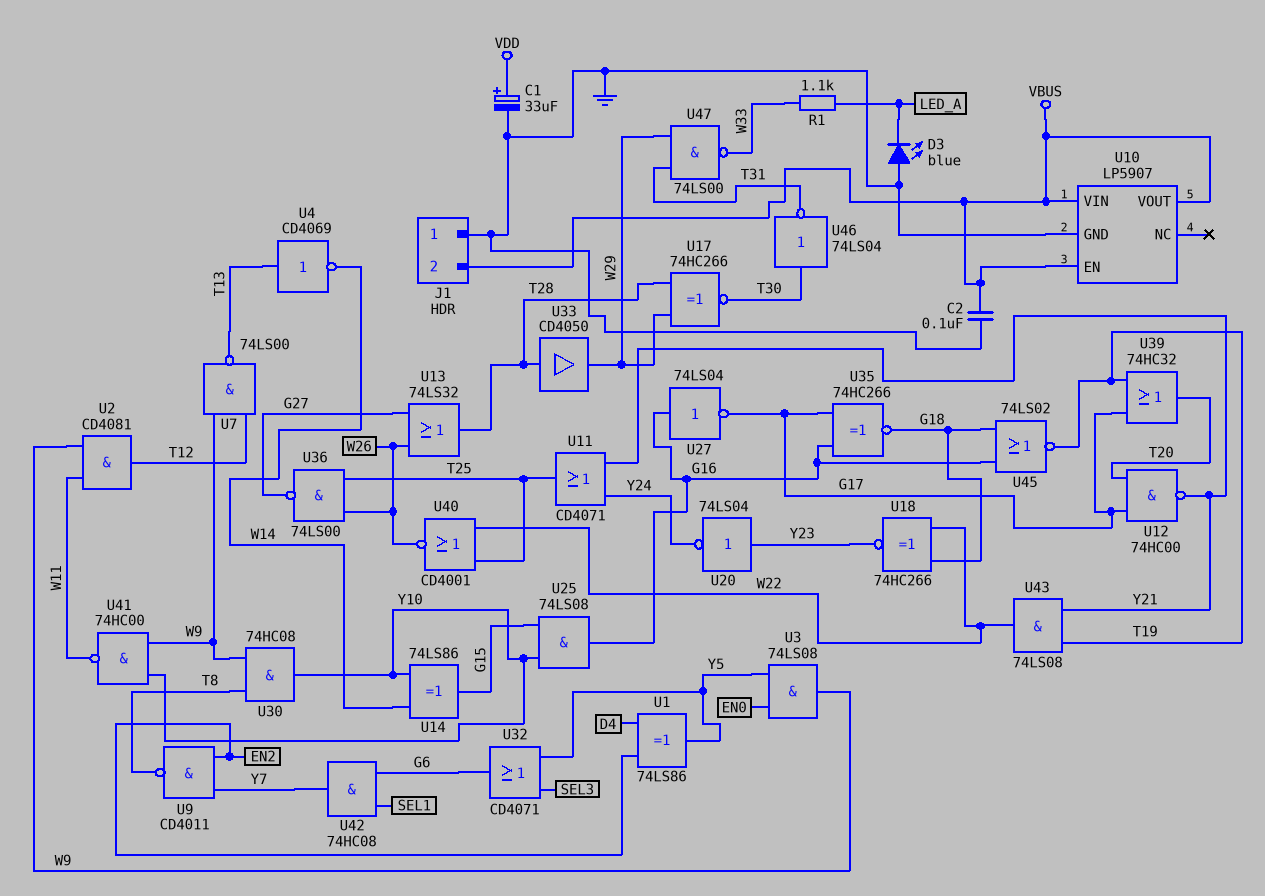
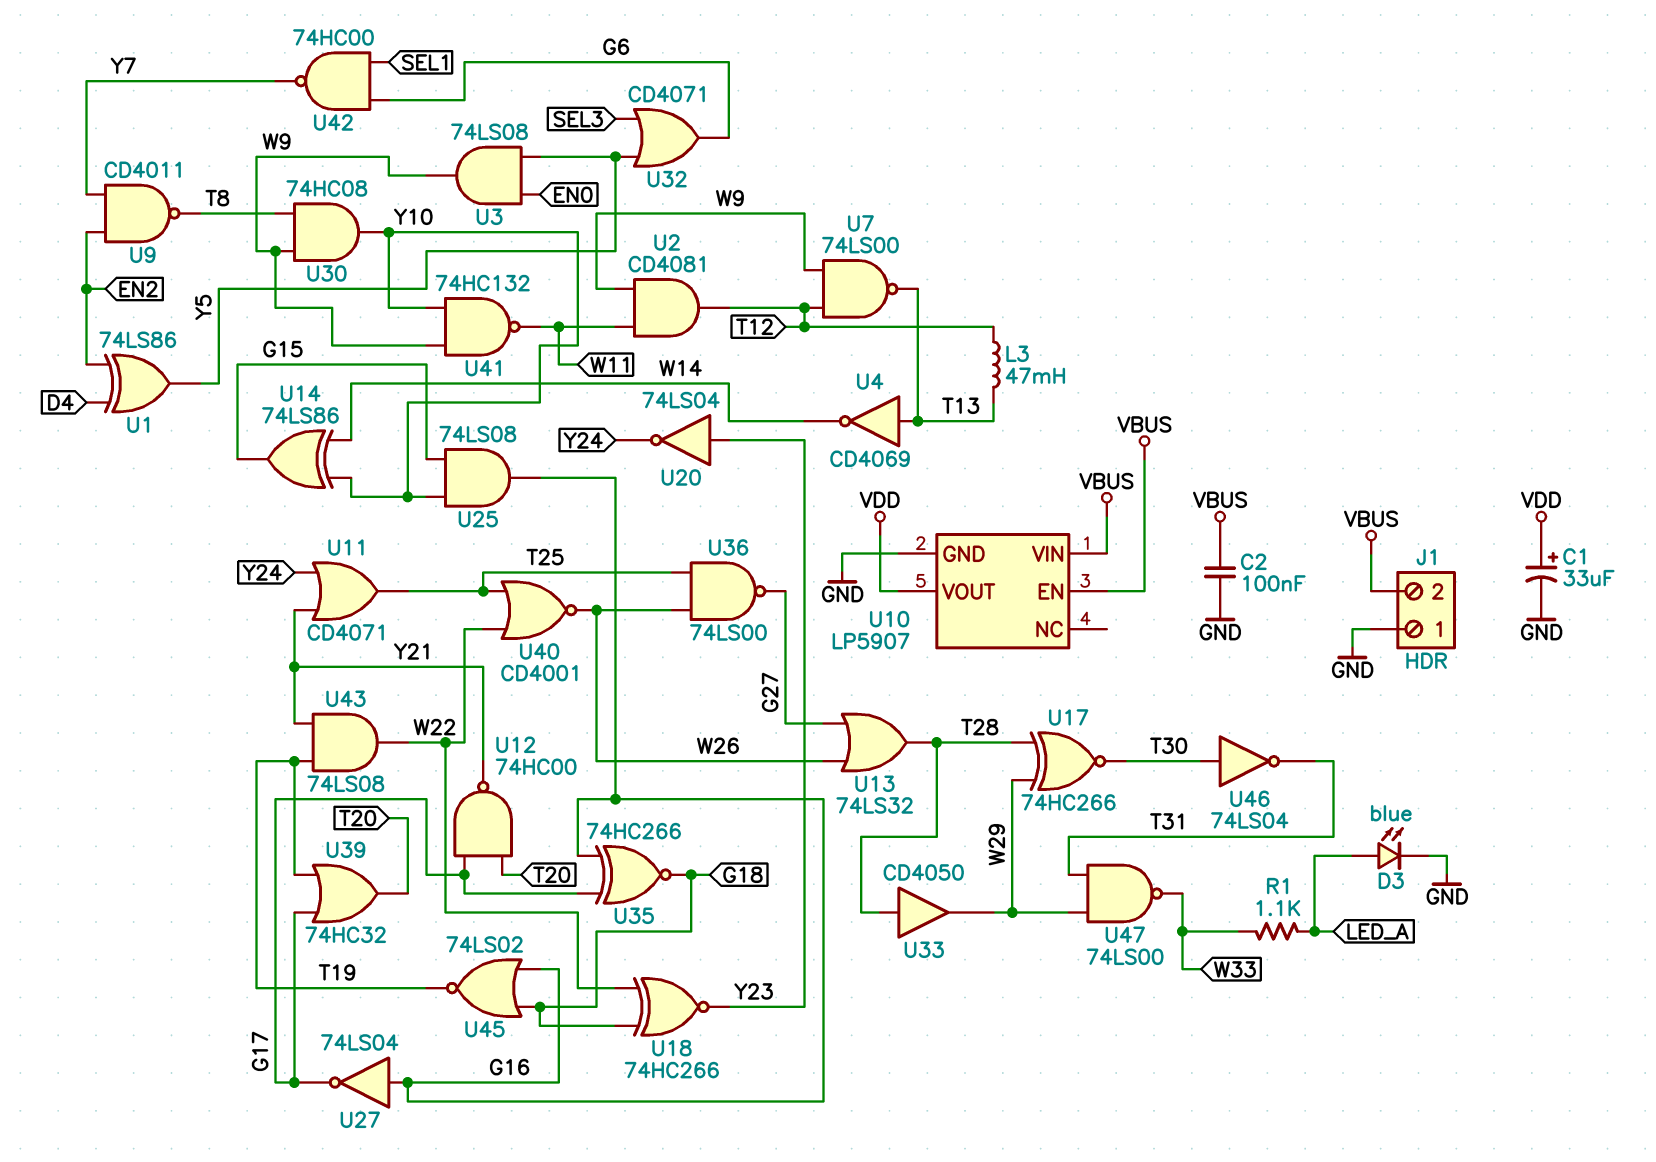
D3: LED blue (A GND, K LED_A) -> LED blue (A LED_A, K GND)
L3: none -> 47mH (T12, T13)
U10 pin VOUT: VBUS -> VDD
U41: NAND 74HC00 (in W9, in Y10, out W11) -> NAND 74HC132 (in W9, in Y10, out W11)
U42: AND 74HC08 (in G6, in SEL1, out Y7) -> NAND 74HC00 (in G6, in SEL1, out Y7)

